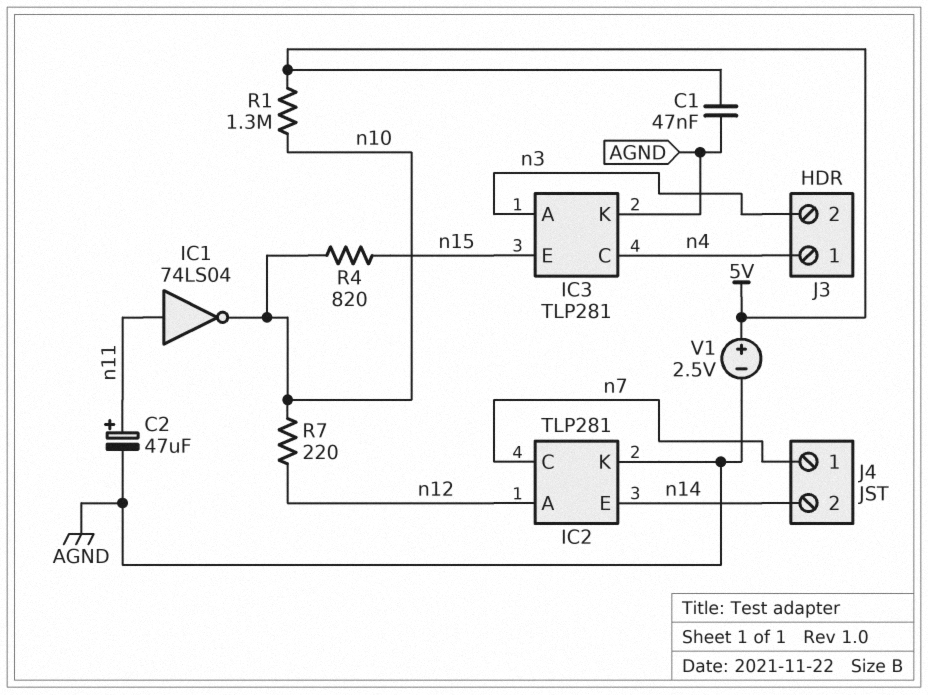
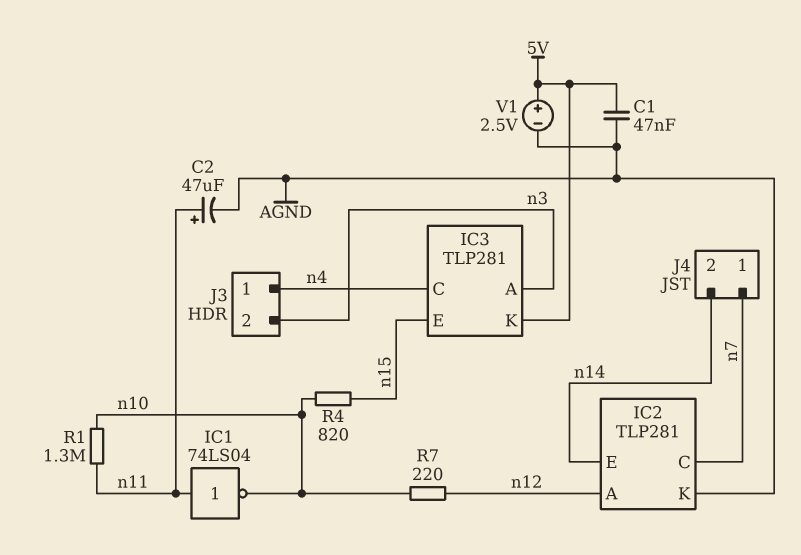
IC3 pin K: AGND -> 5V
R1: 1.3M (5V, n10) -> 1.3M (n10, n11)

